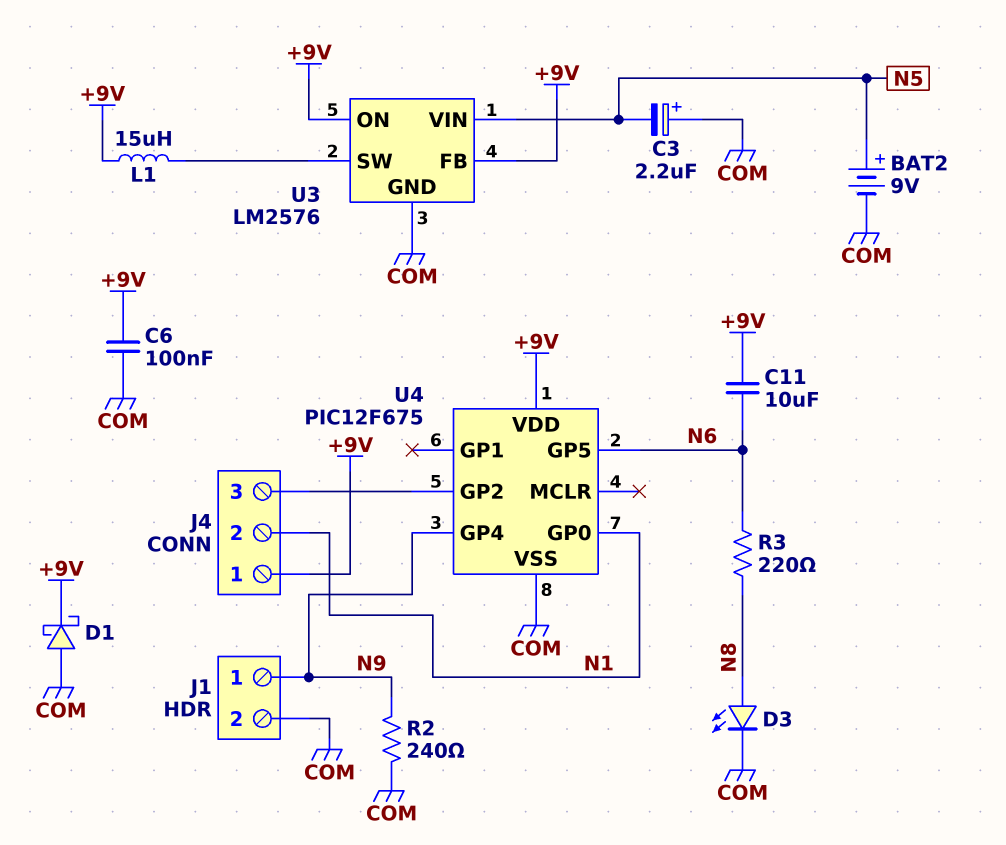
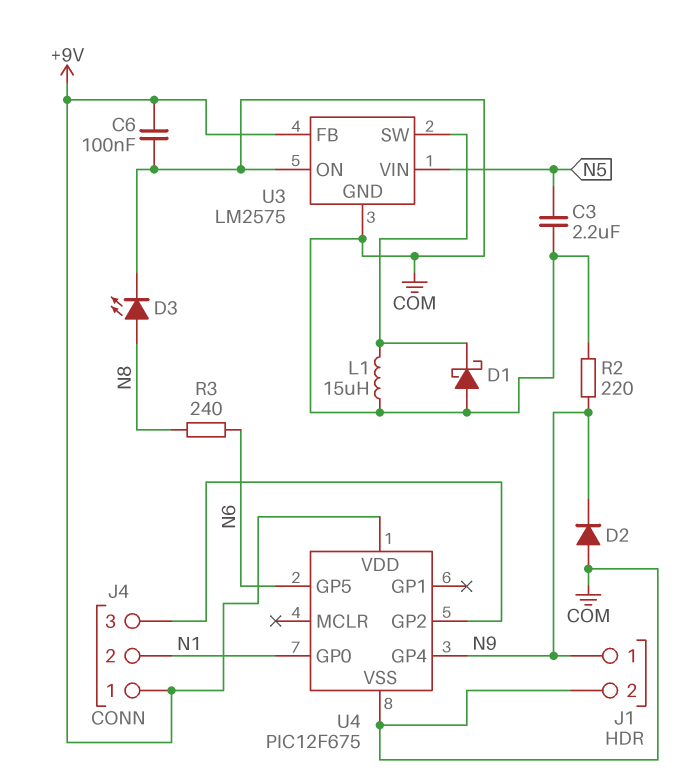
BAT2: 9V (plus N5, minus COM) -> none
C3: 2.2uF (plus COM, minus N5) -> 2.2uF (COM, N5)
C11: 10uF (+9V, N6) -> none
D1: schottky (A COM, K +9V) -> schottky (A COM, K U3/SW)
D2: none -> diode (A COM, K N9)
L1: 15uH (+9V, U3/SW) -> 15uH (COM, U3/SW)
R2: 240 (COM, N9) -> 220 (COM, N9)
R3: 220 (N6, N8) -> 240 (N6, N8)
U3: LM2576 -> LM2575
U3 pin ON: +9V -> COM

